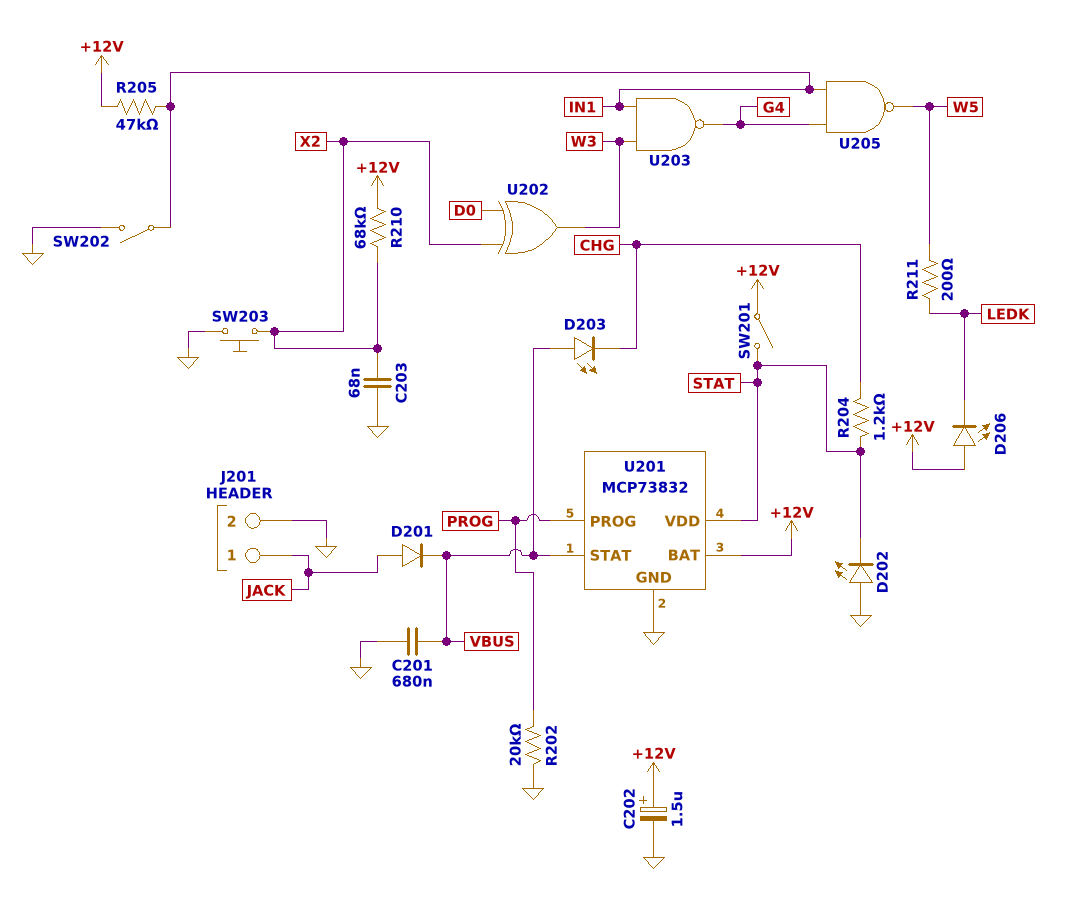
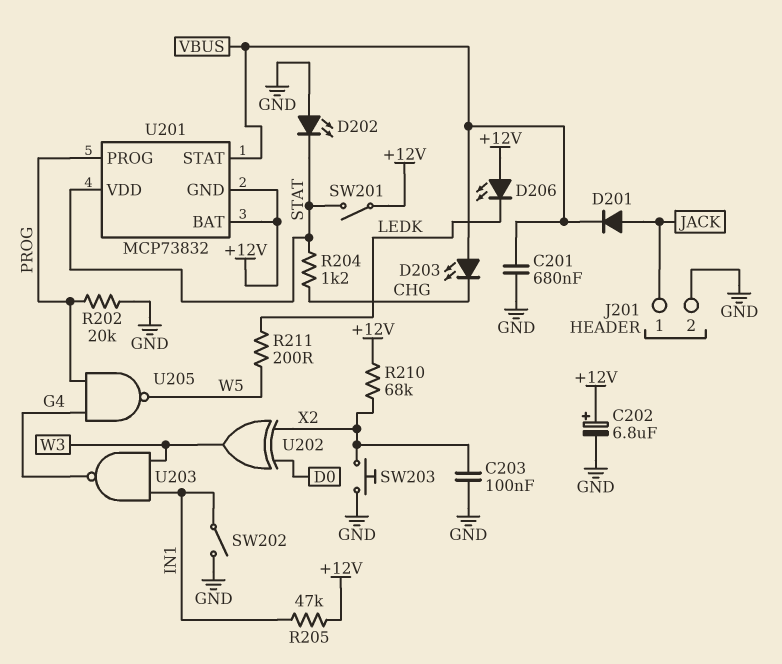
C202: 1.5uF (plus +12V, minus GND) -> 6.8uF (plus +12V, minus GND)
C203: 68nF (GND, X2) -> 100nF (GND, X2)
U201 pin GND: GND -> +12V
U205: NAND (in G4, in IN1, out W5) -> NAND (in G4, in PROG, out W5)

